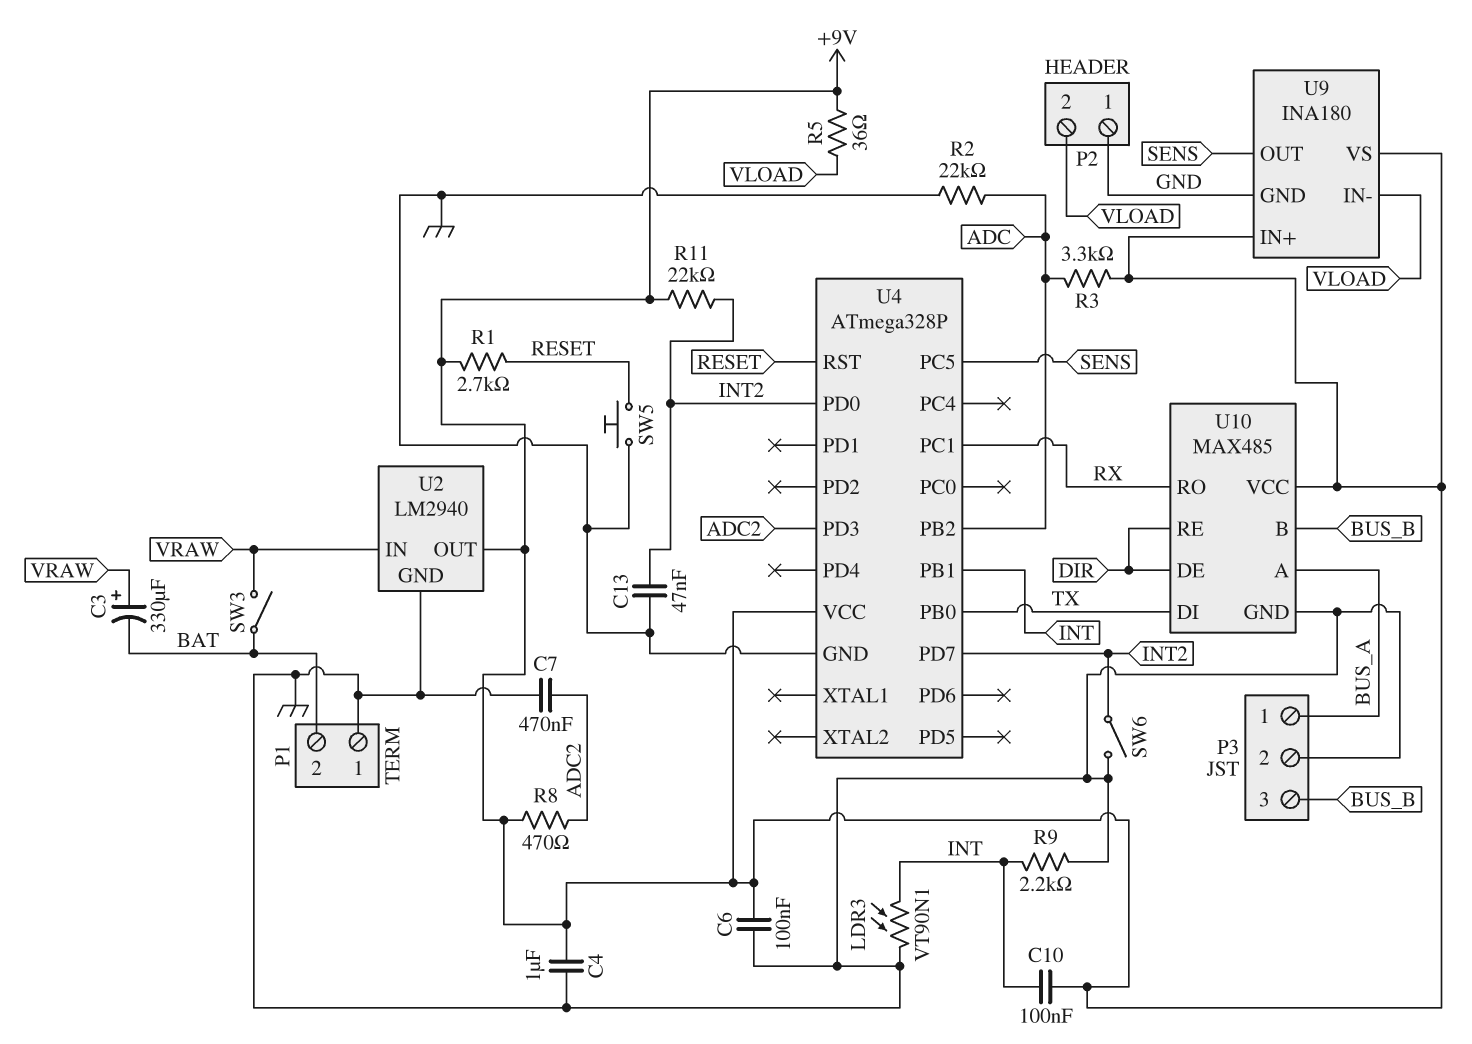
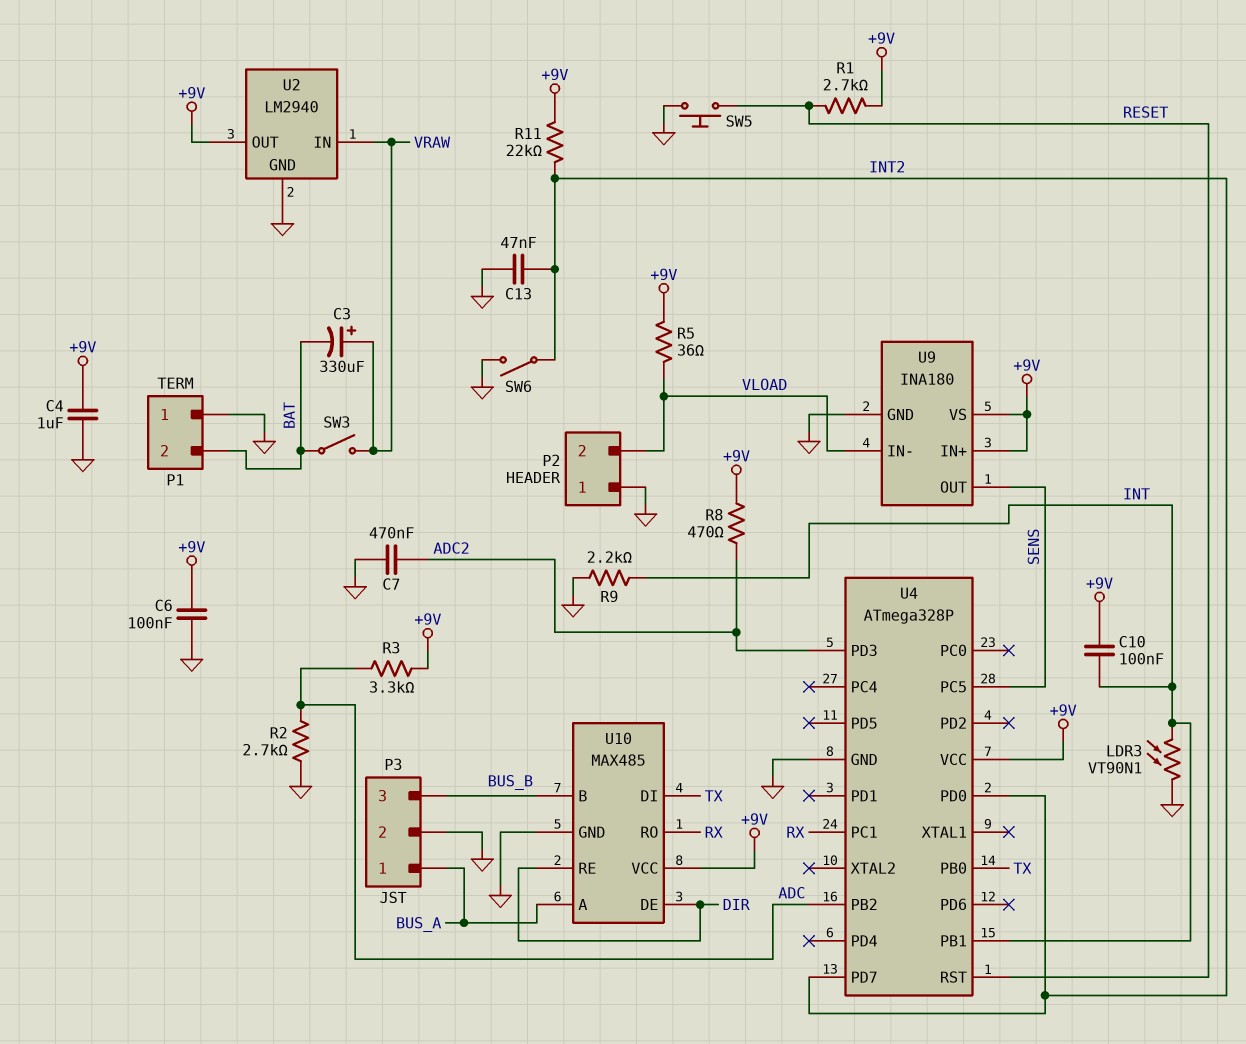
R2: 22k (ADC, GND) -> 2.7k (ADC, GND)

